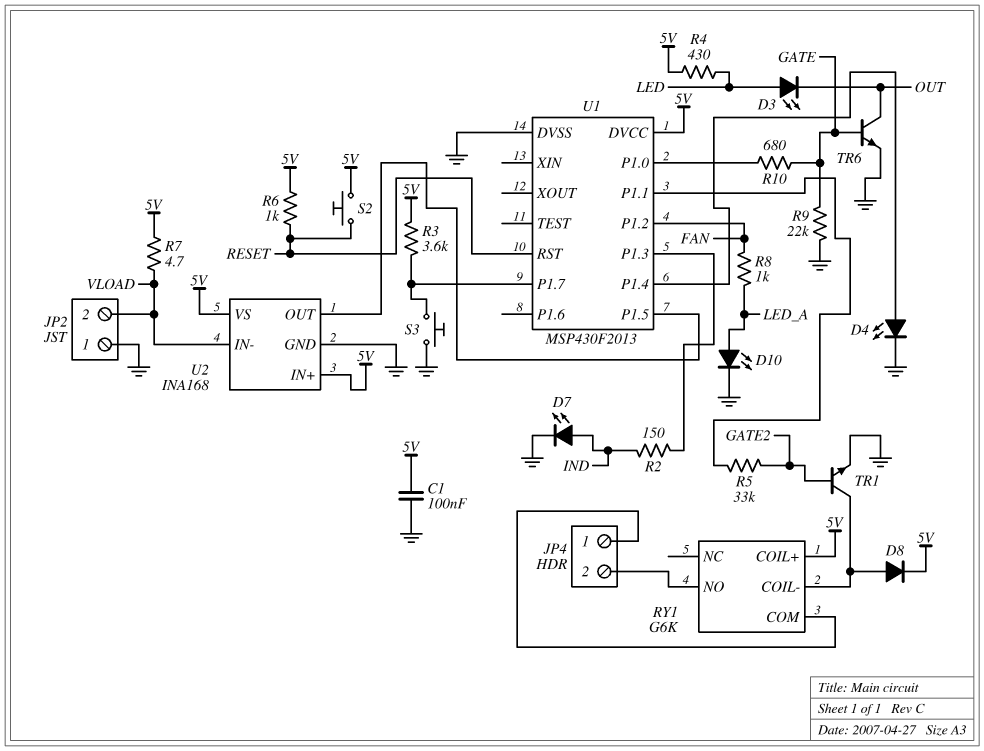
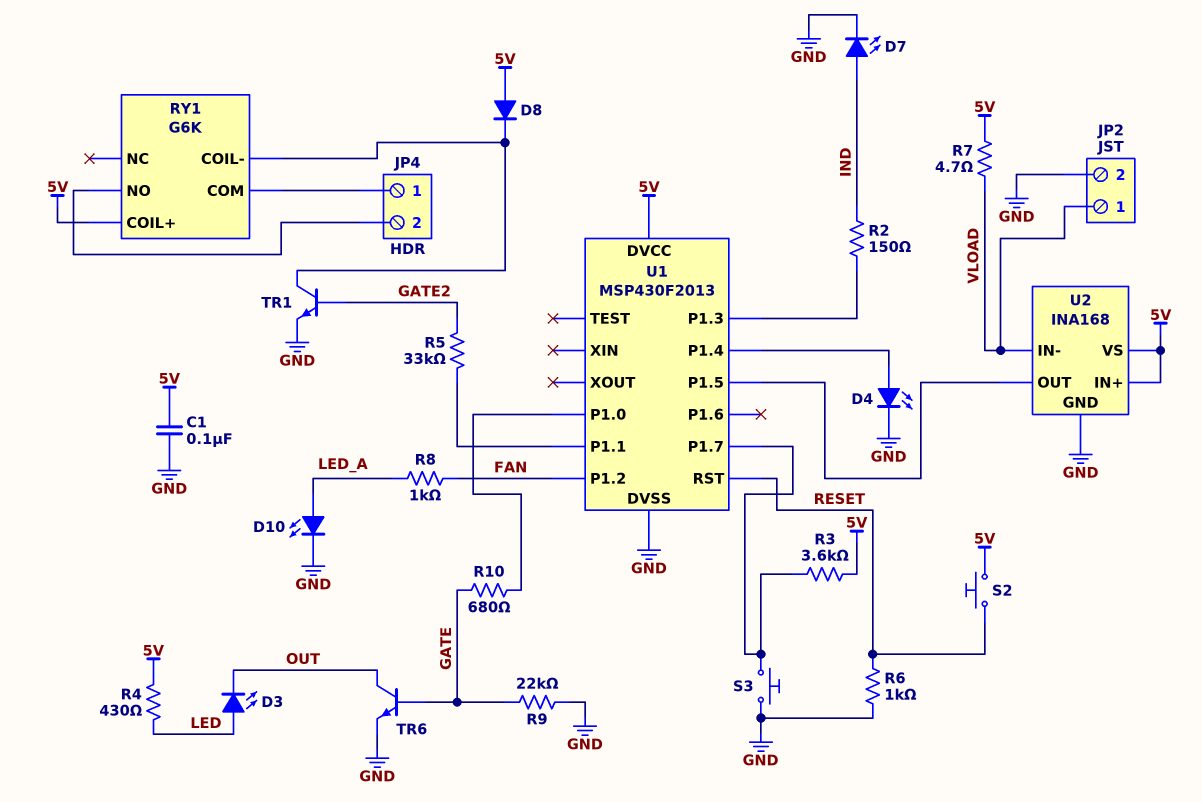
D8: diode (A RY1/COIL-, K 5V) -> diode (A 5V, K RY1/COIL-)
JP2 pin 1: GND -> VLOAD
JP2 pin 2: VLOAD -> GND
R6: 1k (5V, RESET) -> 1k (GND, RESET)

